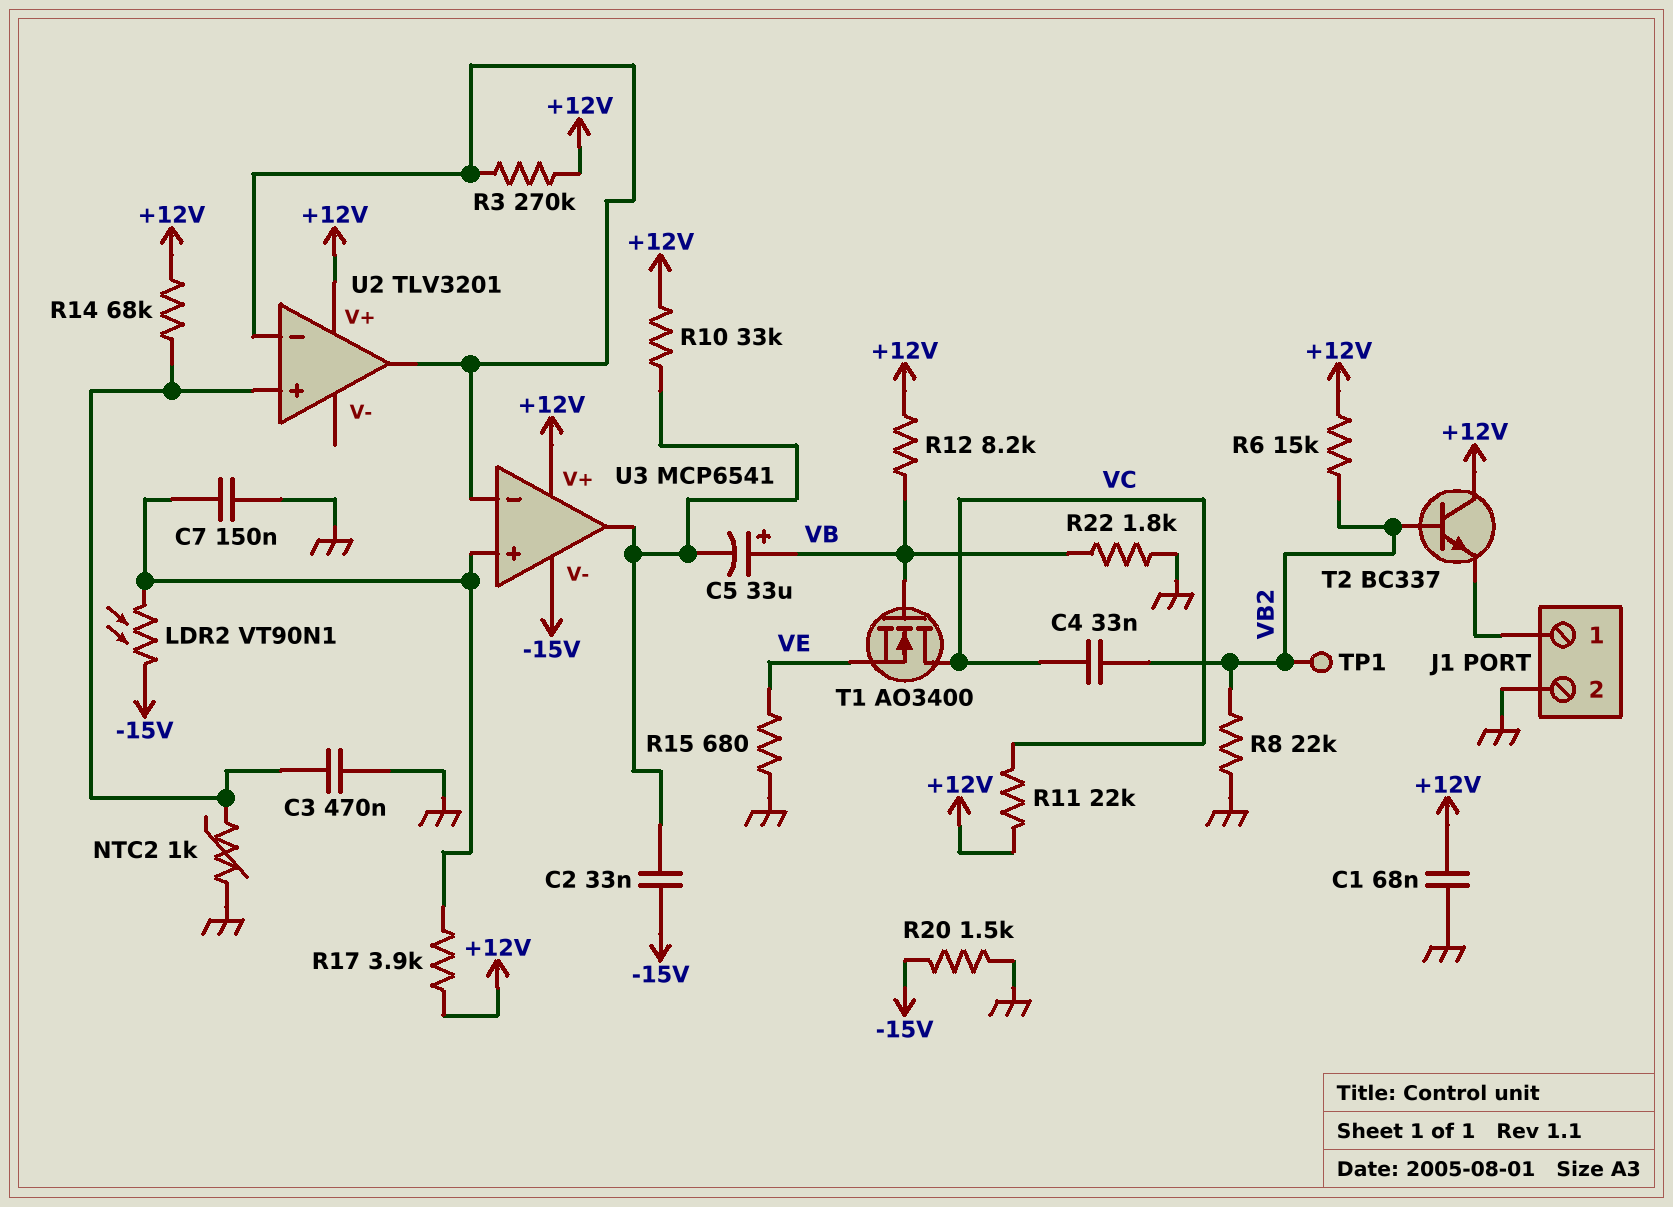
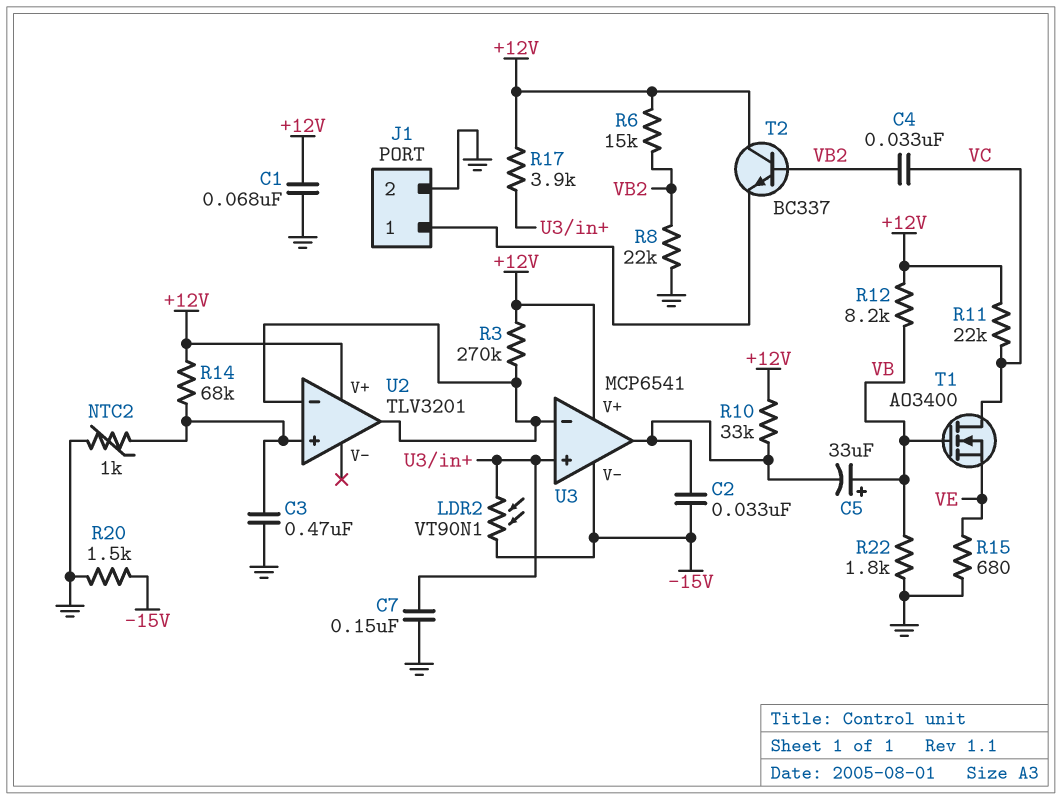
TP1: test point (VB2) -> none

